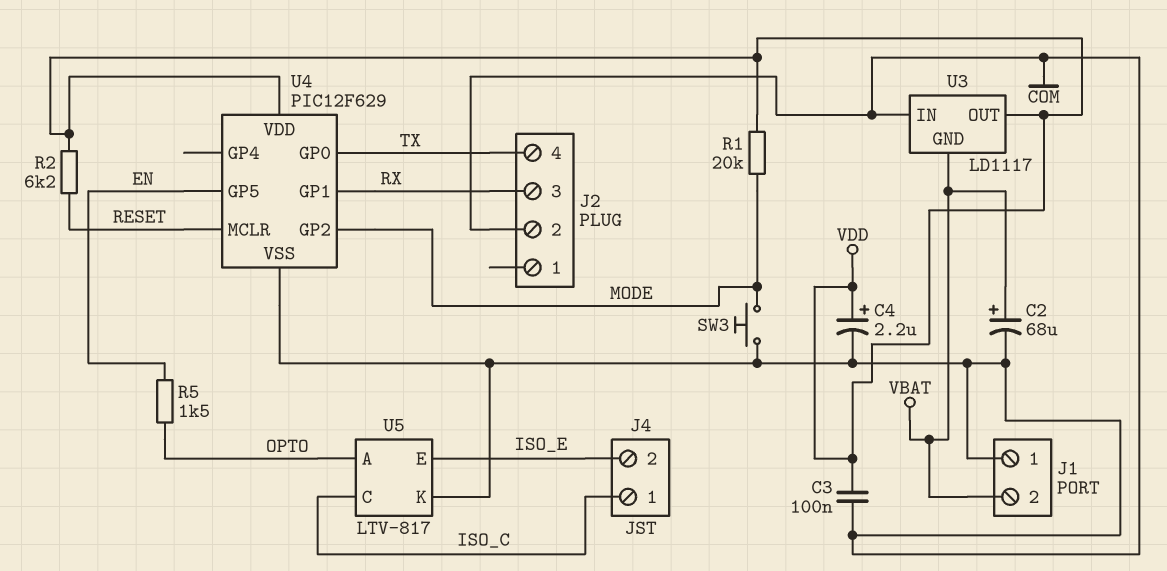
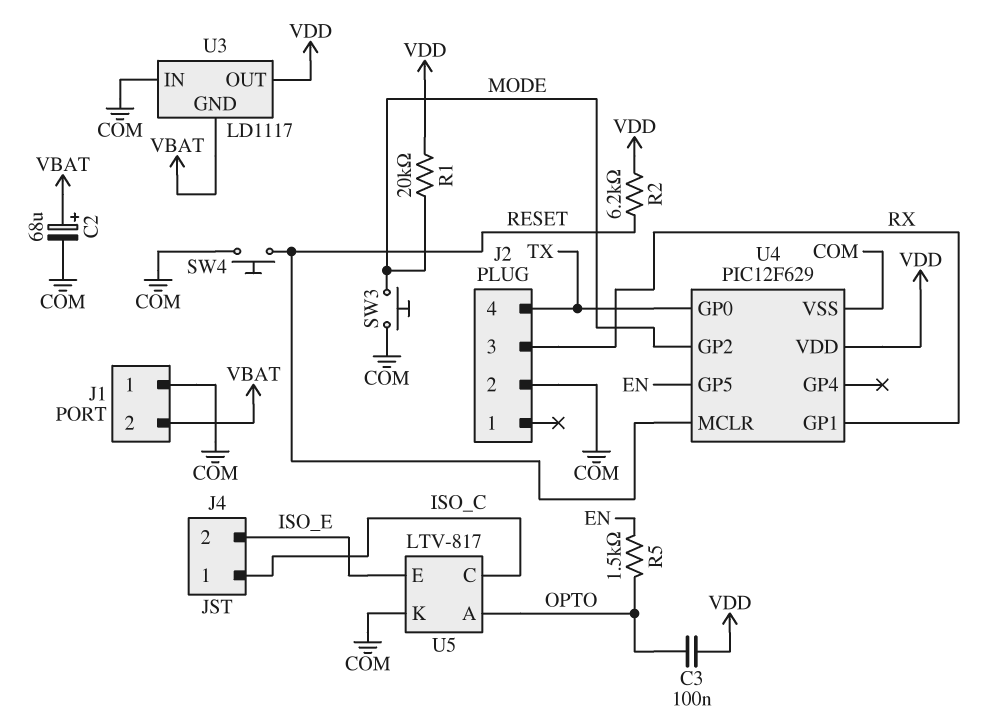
C3: 100nF (COM, VDD) -> 100nF (OPTO, VDD)
C4: 2.2uF (plus VDD, minus COM) -> none
SW4: none -> button (COM, RESET)

